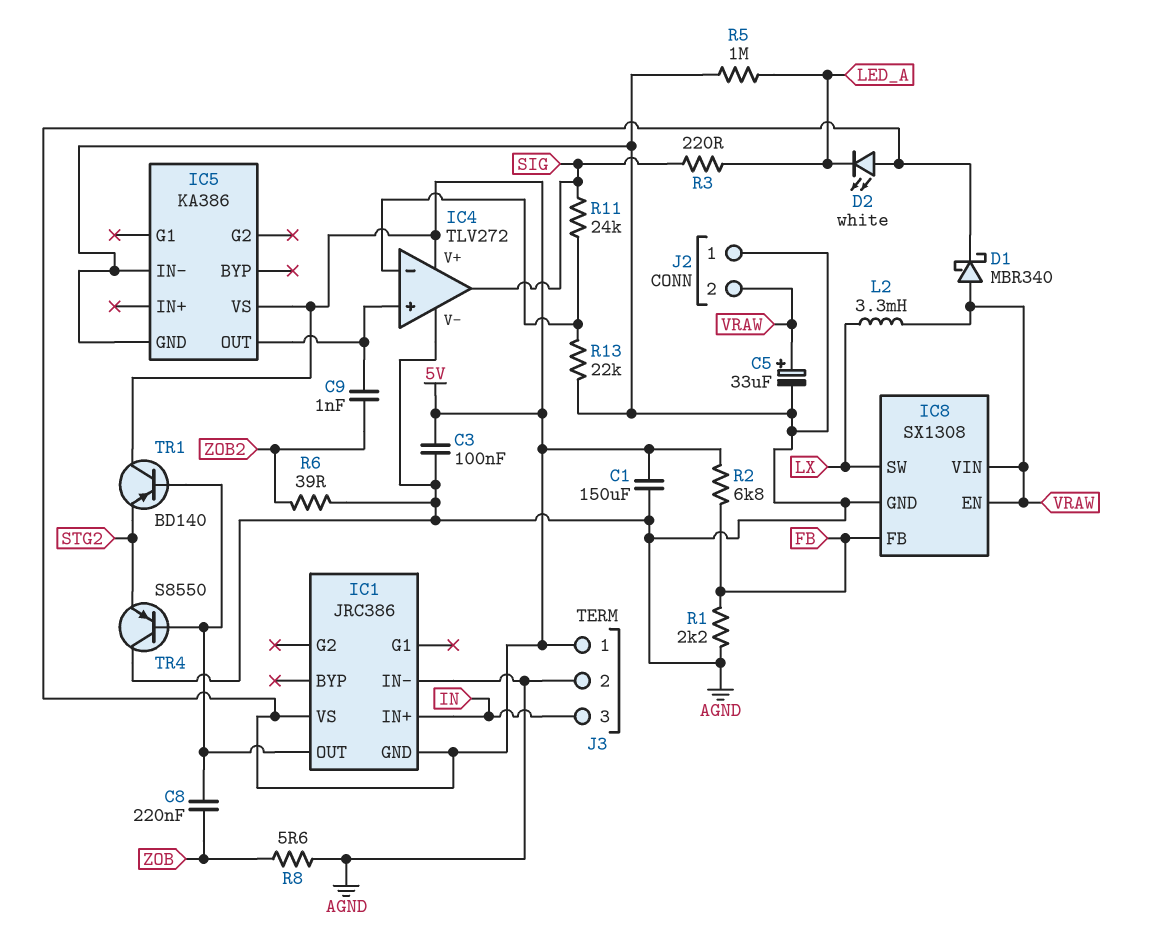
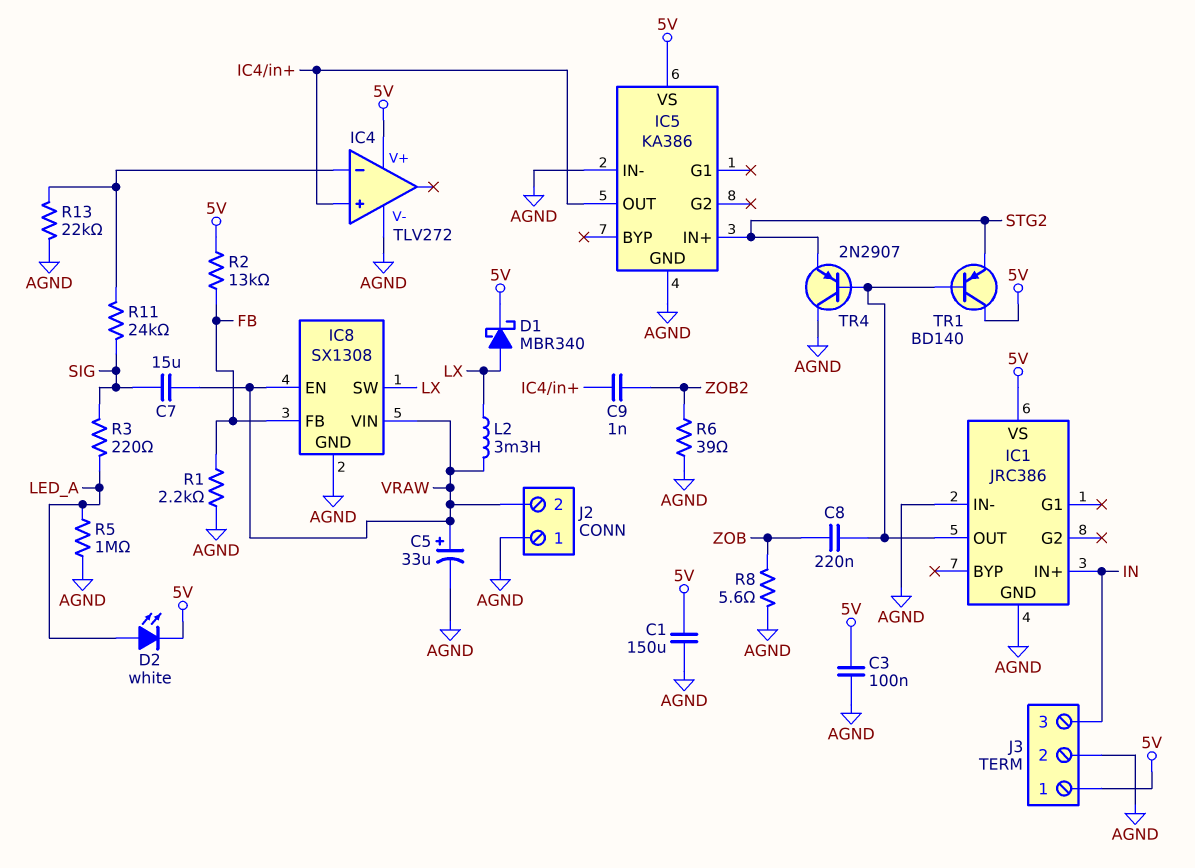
C7: none -> 15uF (SIG, VRAW)
D1: schottky MBR340 (A VRAW, K 5V) -> schottky MBR340 (A LX, K 5V)
D2: LED white (A 5V, K LED_A) -> LED white (A LED_A, K 5V)
IC1 pin GND: 5V -> AGND
IC4 pin out: SIG -> none
IC5 pin IN+: none -> STG2
R2: 6.8k (5V, FB) -> 13k (5V, FB)
TR4: PNP S8550 (B IC1/OUT, C AGND, E STG2) -> PNP 2N2907 (B IC1/OUT, C AGND, E STG2)

